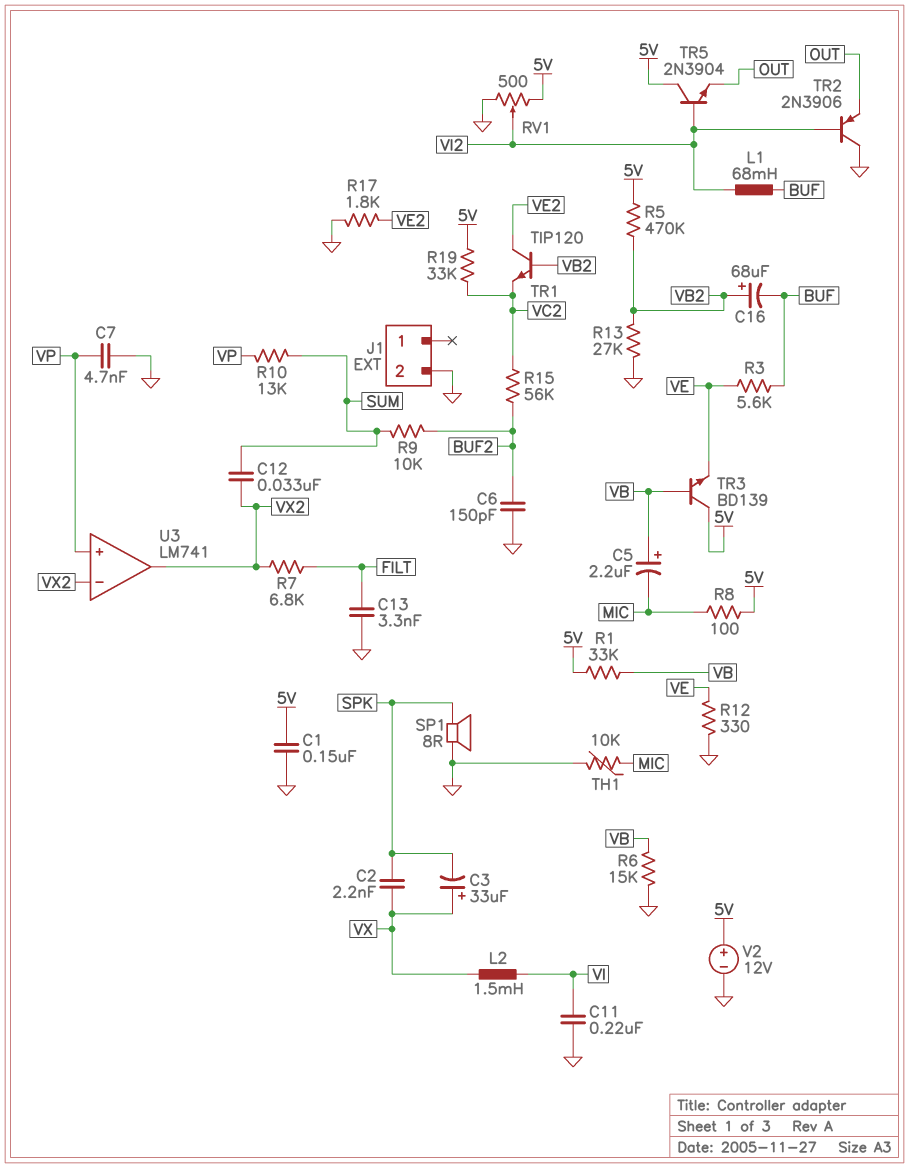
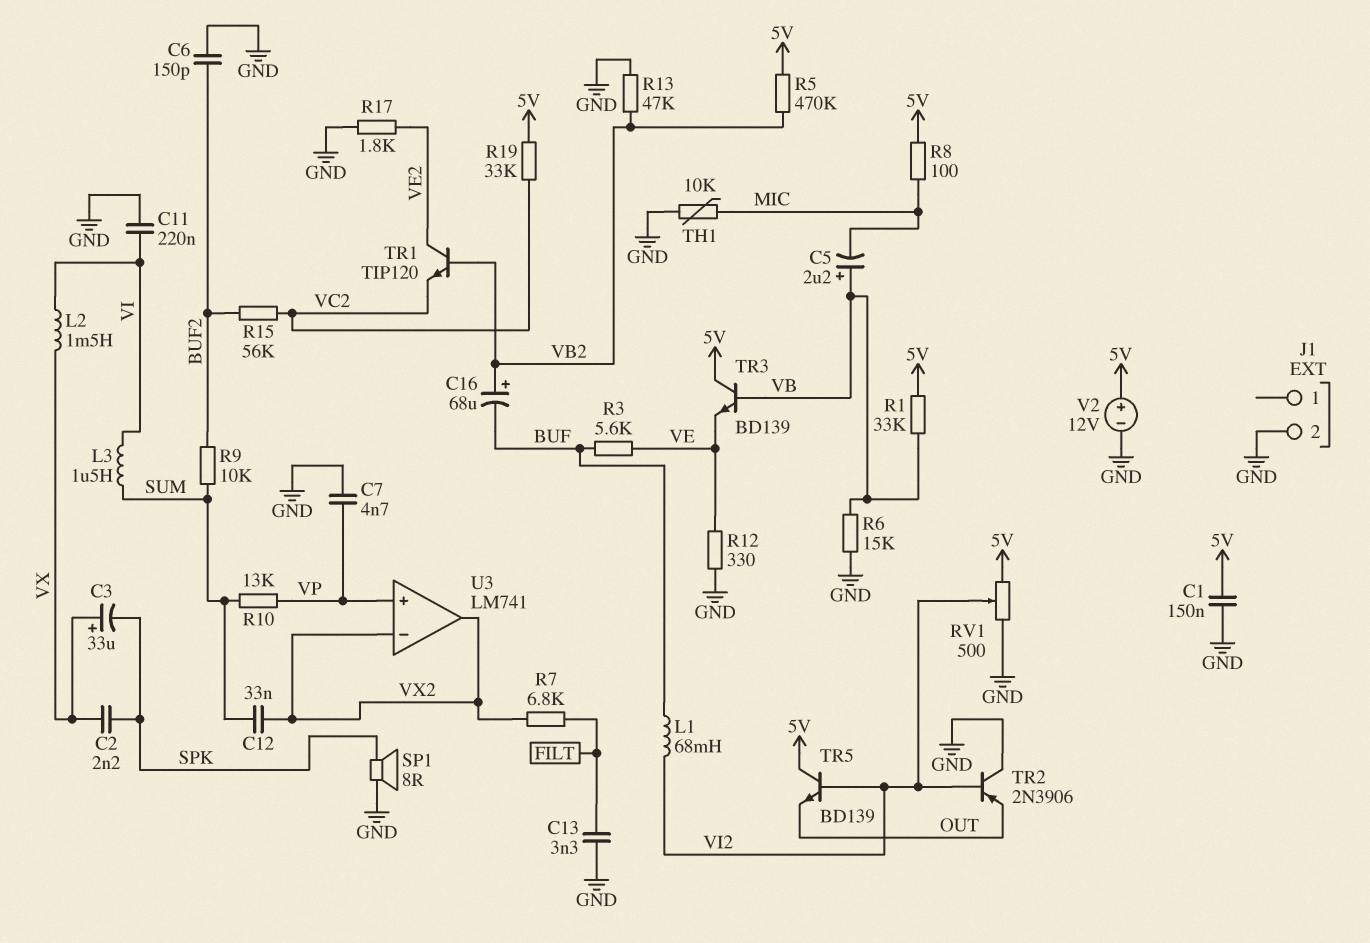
L3: none -> 1.5uH (SUM, VI)
R13: 27k (GND, VB2) -> 47k (GND, VB2)
TR5: NPN 2N3904 (B VI2, C 5V, E OUT) -> NPN BD139 (B VI2, C 5V, E OUT)

